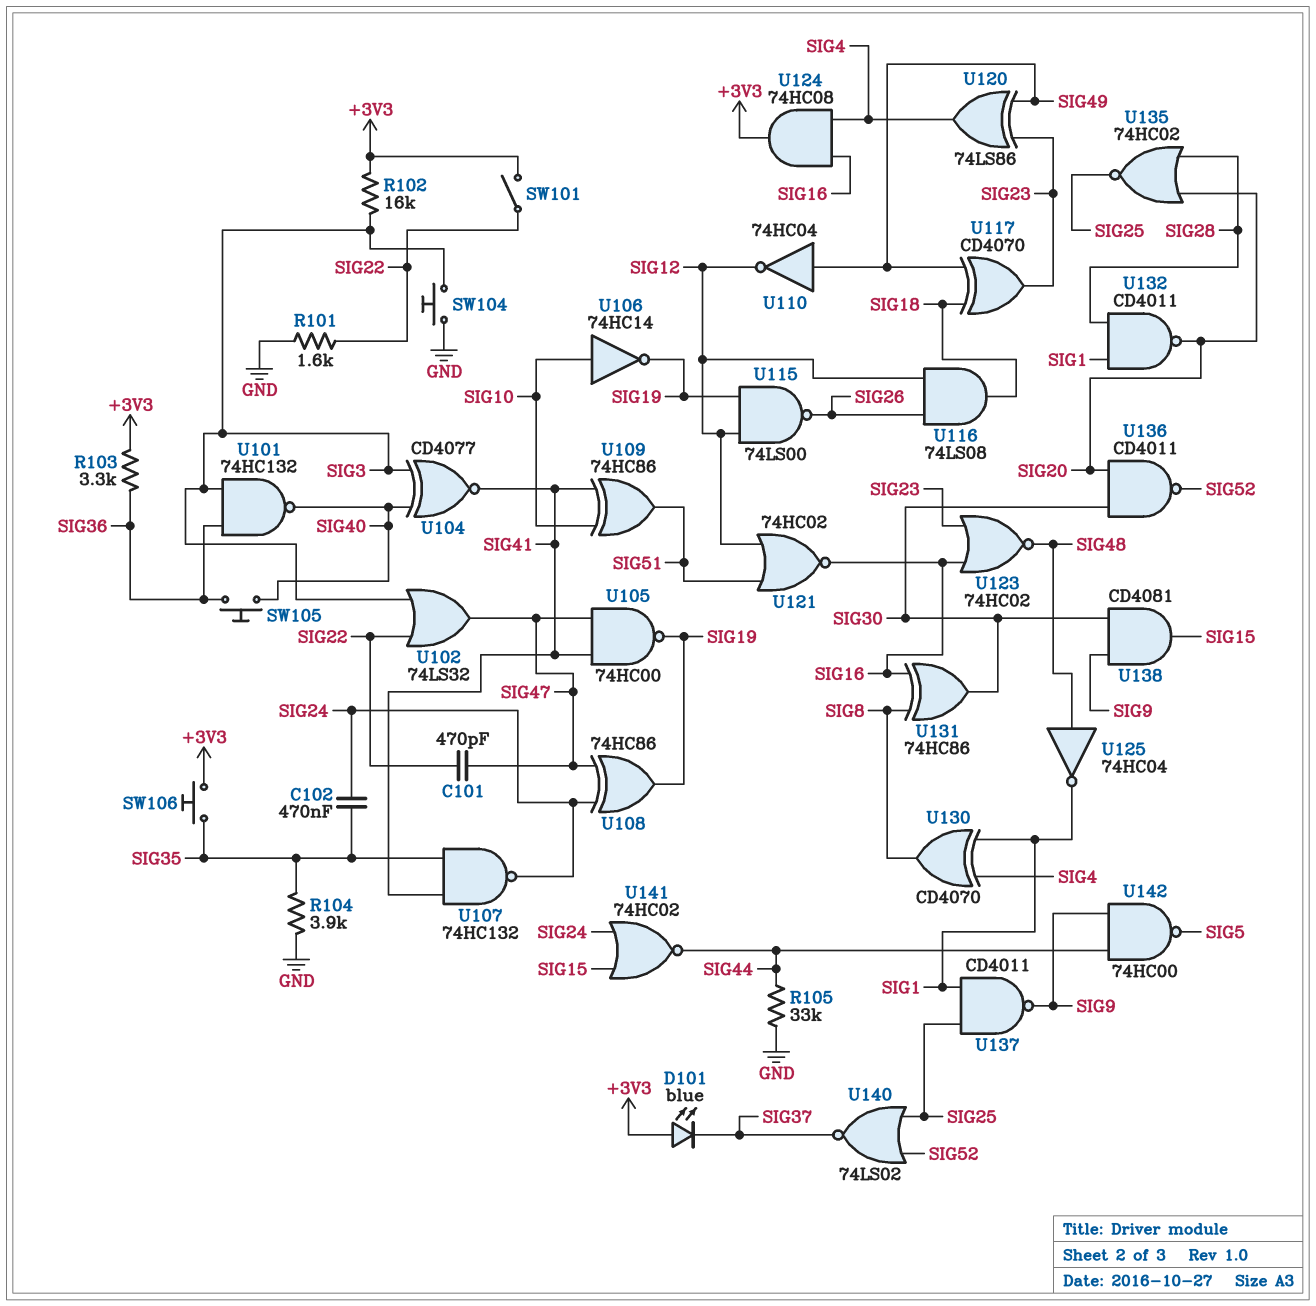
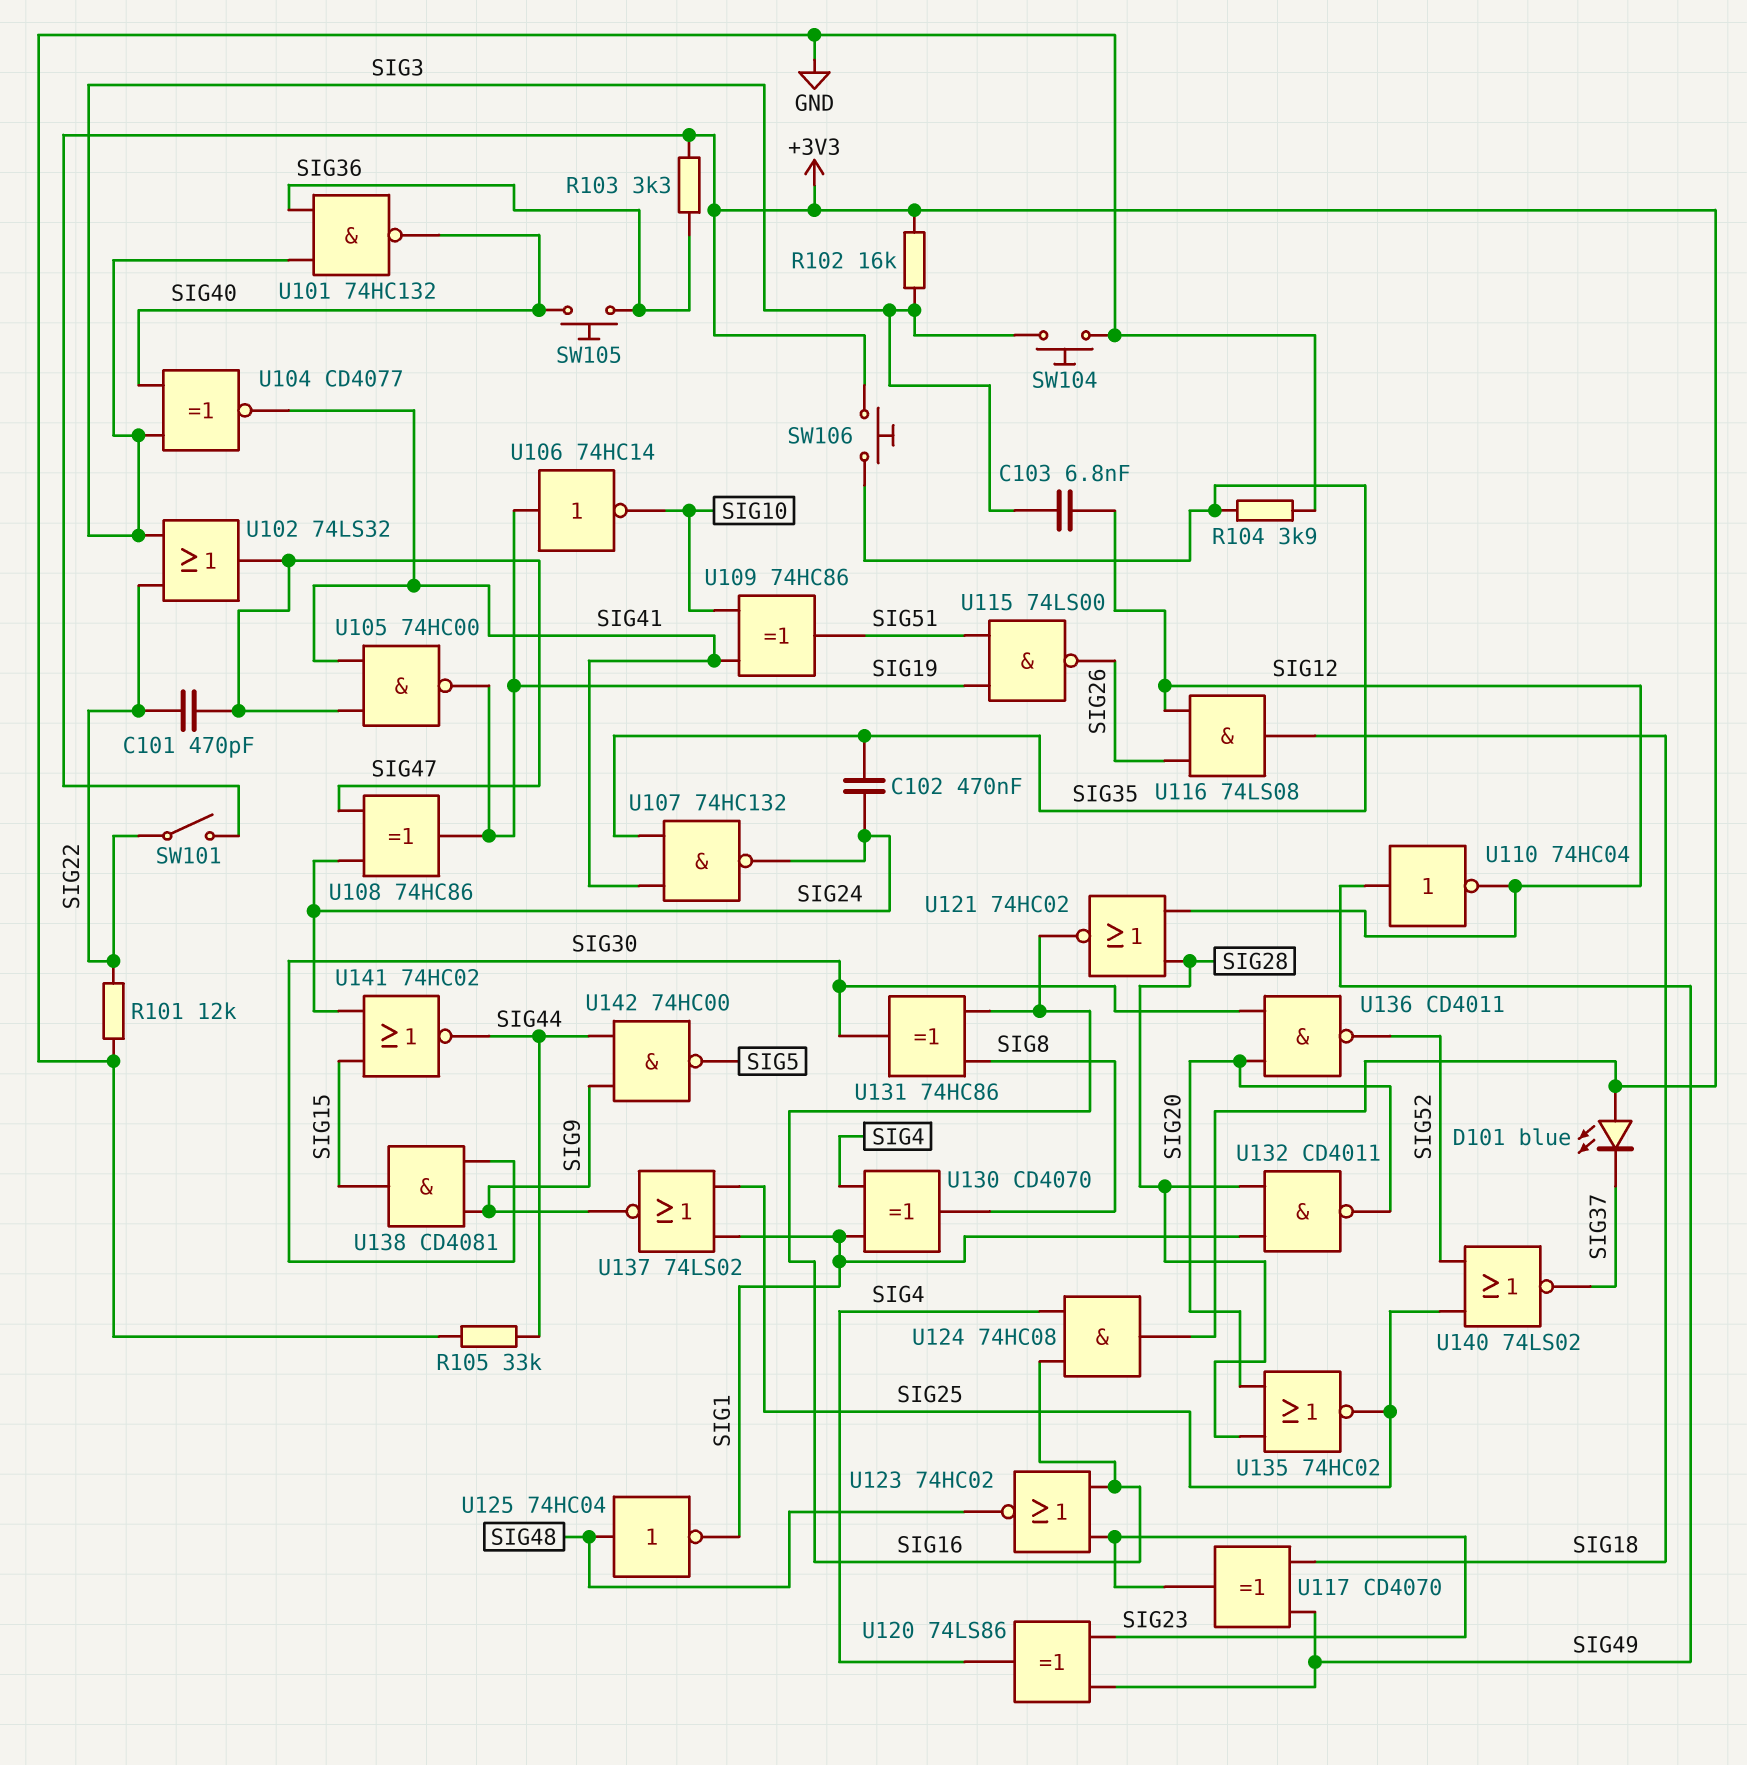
C103: none -> 6.8nF (SIG3, SIG12)
R101: 1.6k (GND, SIG22) -> 12k (GND, SIG22)
U106: NOT 74HC14 (in SIG10, out SIG19) -> NOT 74HC14 (in SIG19, out SIG10)
U115: NAND 74LS00 (in SIG12, in SIG19, out SIG26) -> NAND 74LS00 (in SIG19, in SIG51, out SIG26)
U121: NOR 74HC02 (in SIG12, in SIG51, out SIG16) -> NOR 74HC02 (in SIG12, in SIG28, out SIG16)
U137: NAND CD4011 (in SIG1, in SIG25, out SIG9) -> NOR 74LS02 (in SIG1, in SIG25, out SIG9)

